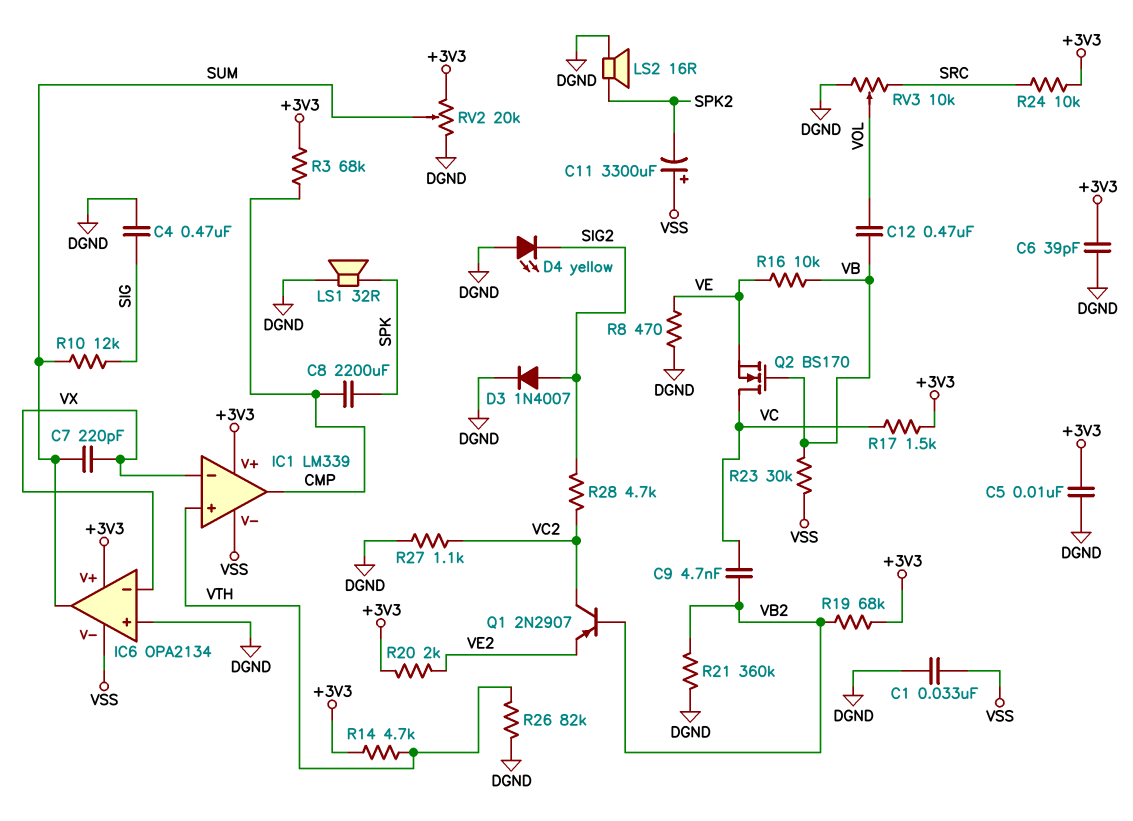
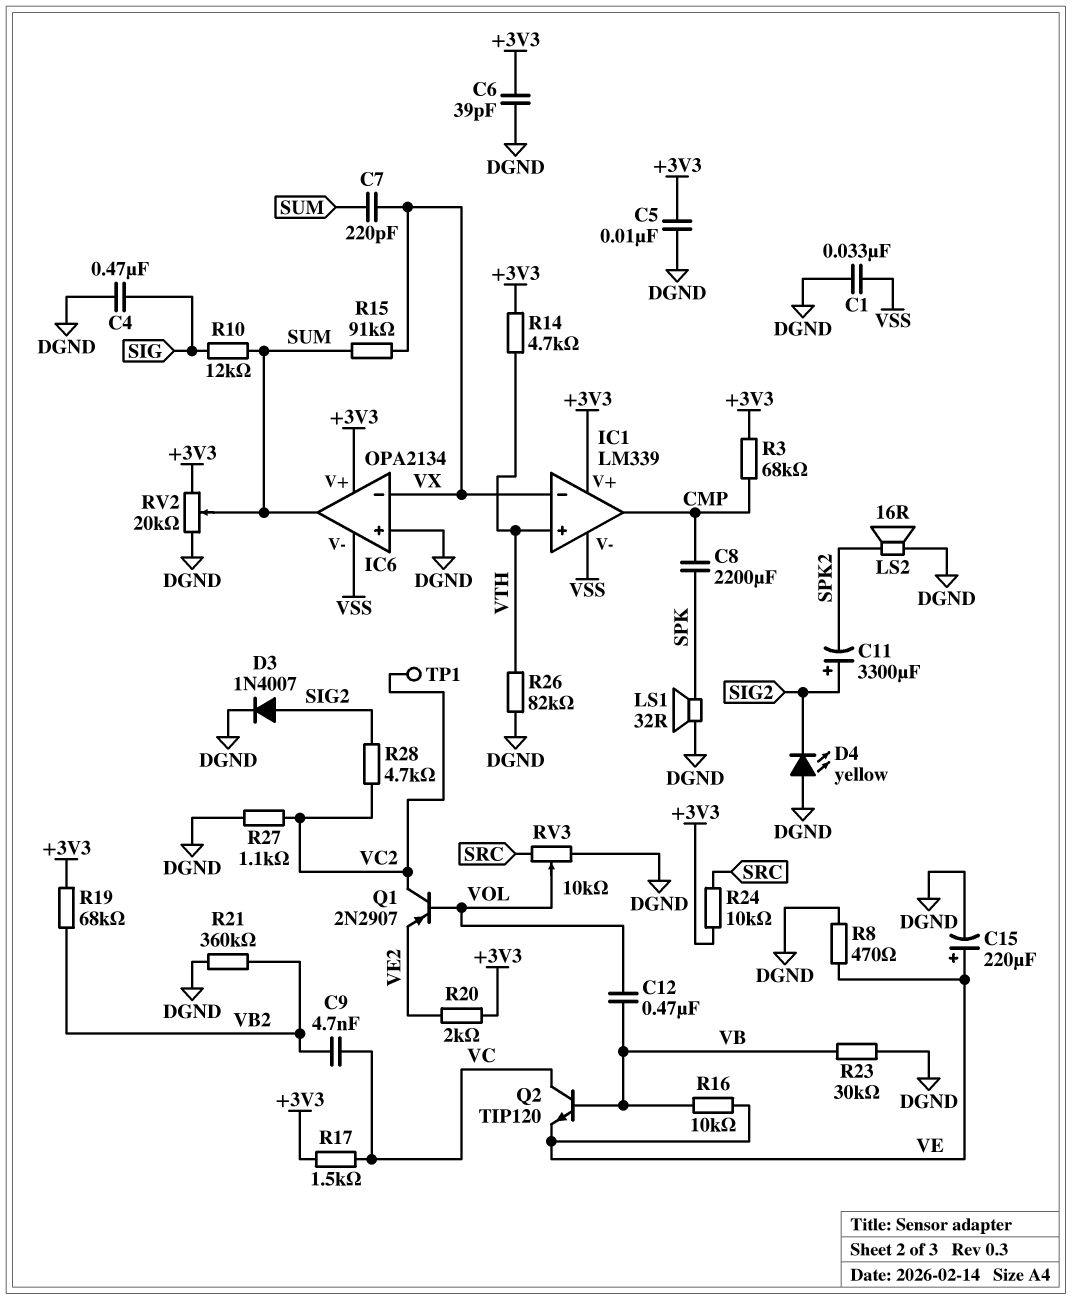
C11: 3300uF (plus VSS, minus SPK2) -> 3300uF (plus SIG2, minus SPK2)
C15: none -> 220uF (plus VE, minus DGND)
Q1: PNP 2N2907 (B VB2, C VC2, E VE2) -> PNP 2N2907 (B VOL, C VC2, E VE2)
Q2: NMOS BS170 (G VB, D VC, S VE) -> NPN TIP120 (B VB, C VC, E VE)
R15: none -> 91k (SUM, VX)
R23: 30k (VB, VSS) -> 30k (DGND, VB)
TP1: none -> test point (VC2)

